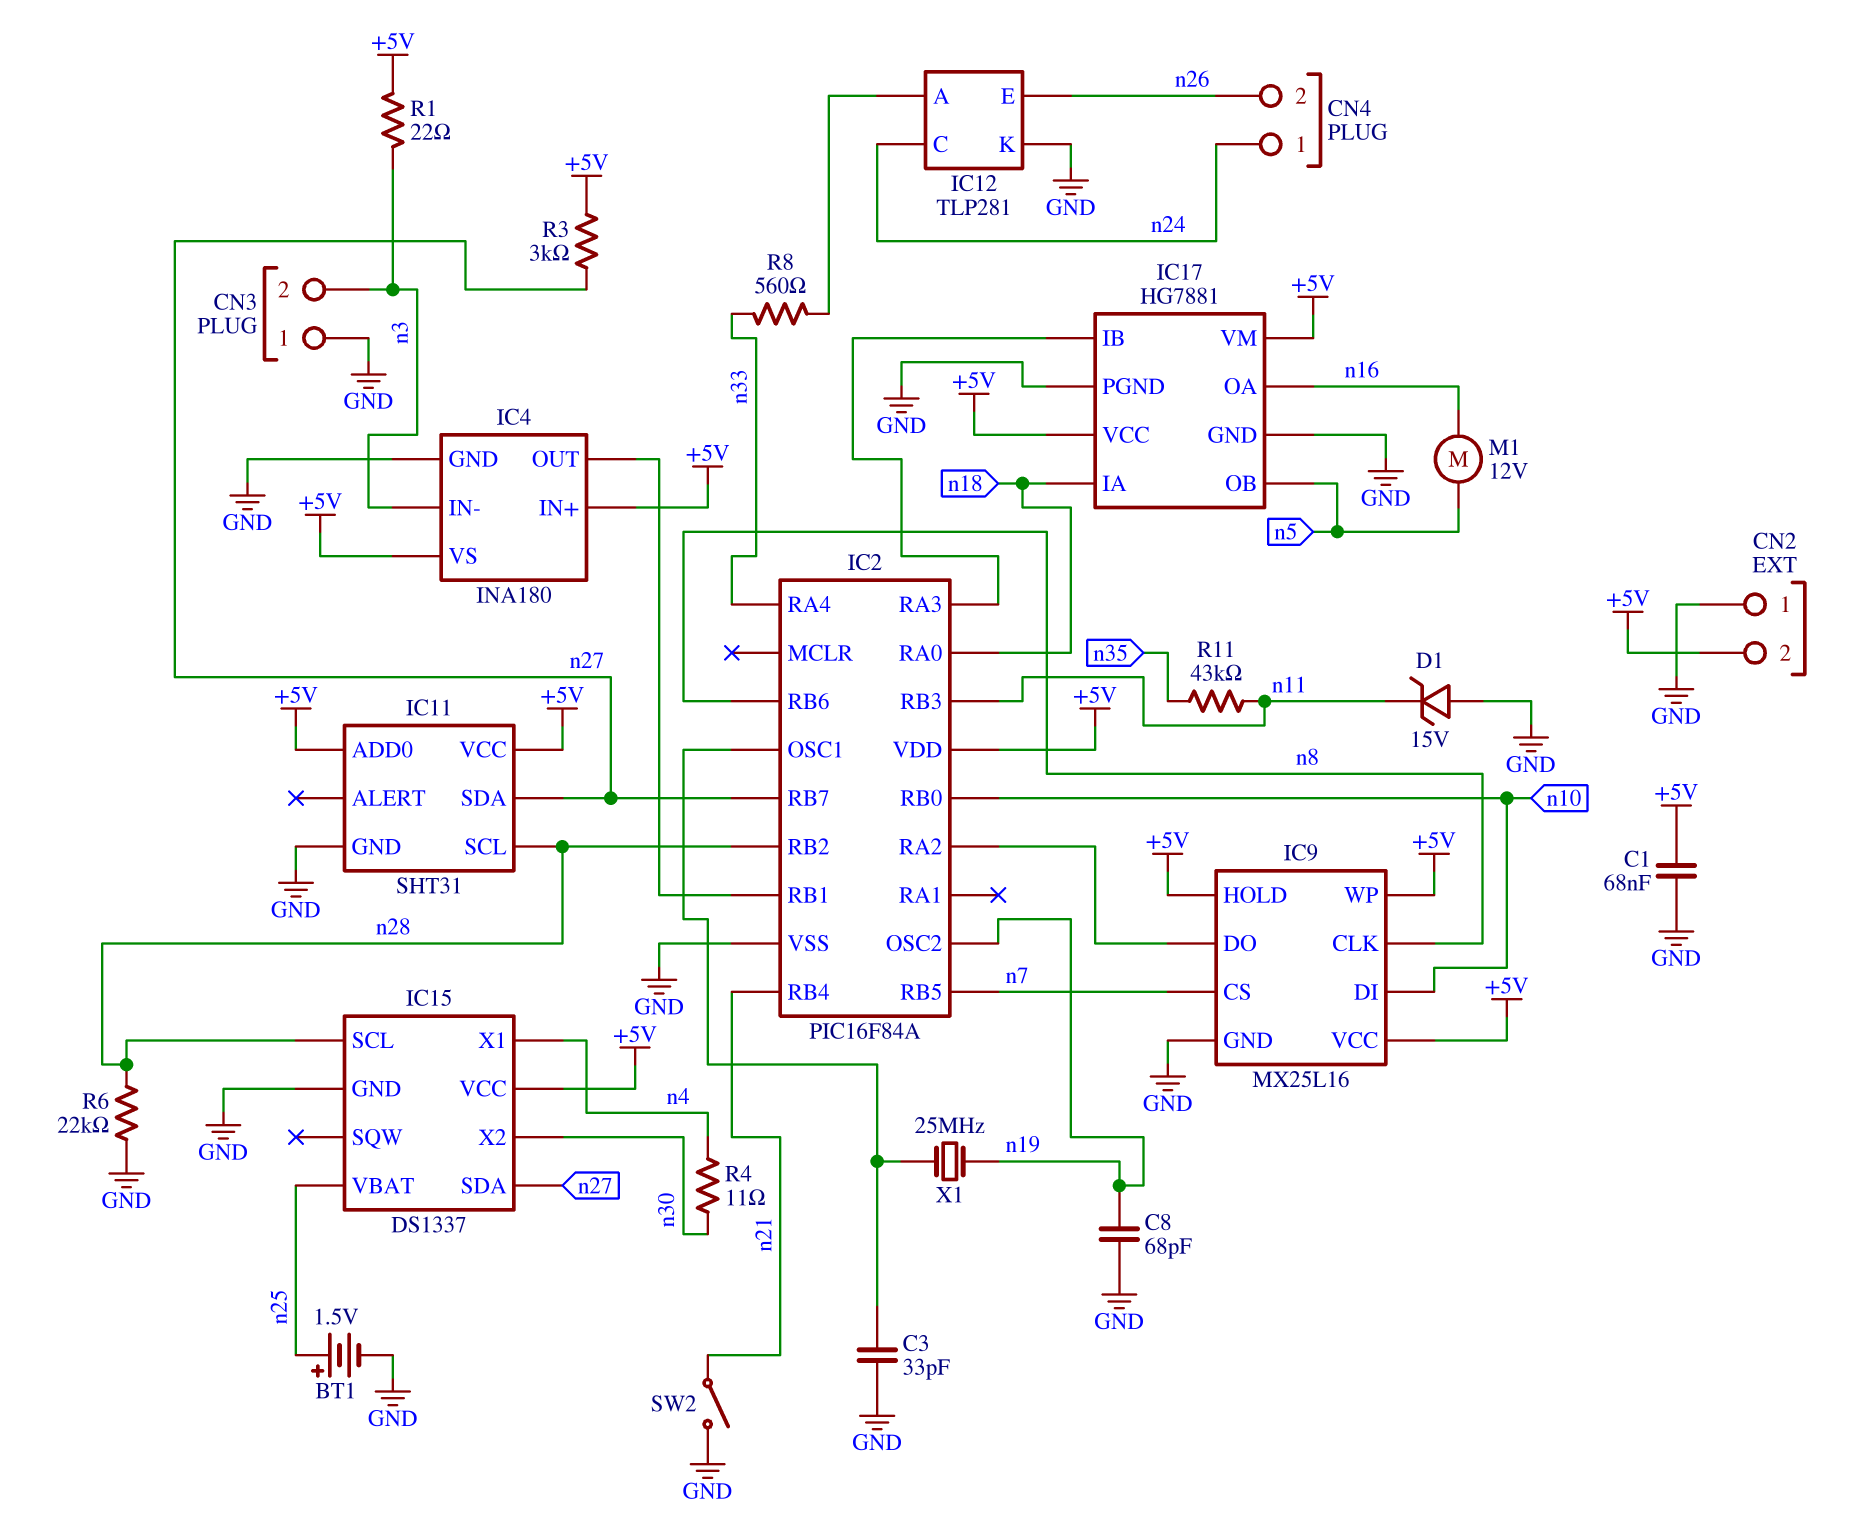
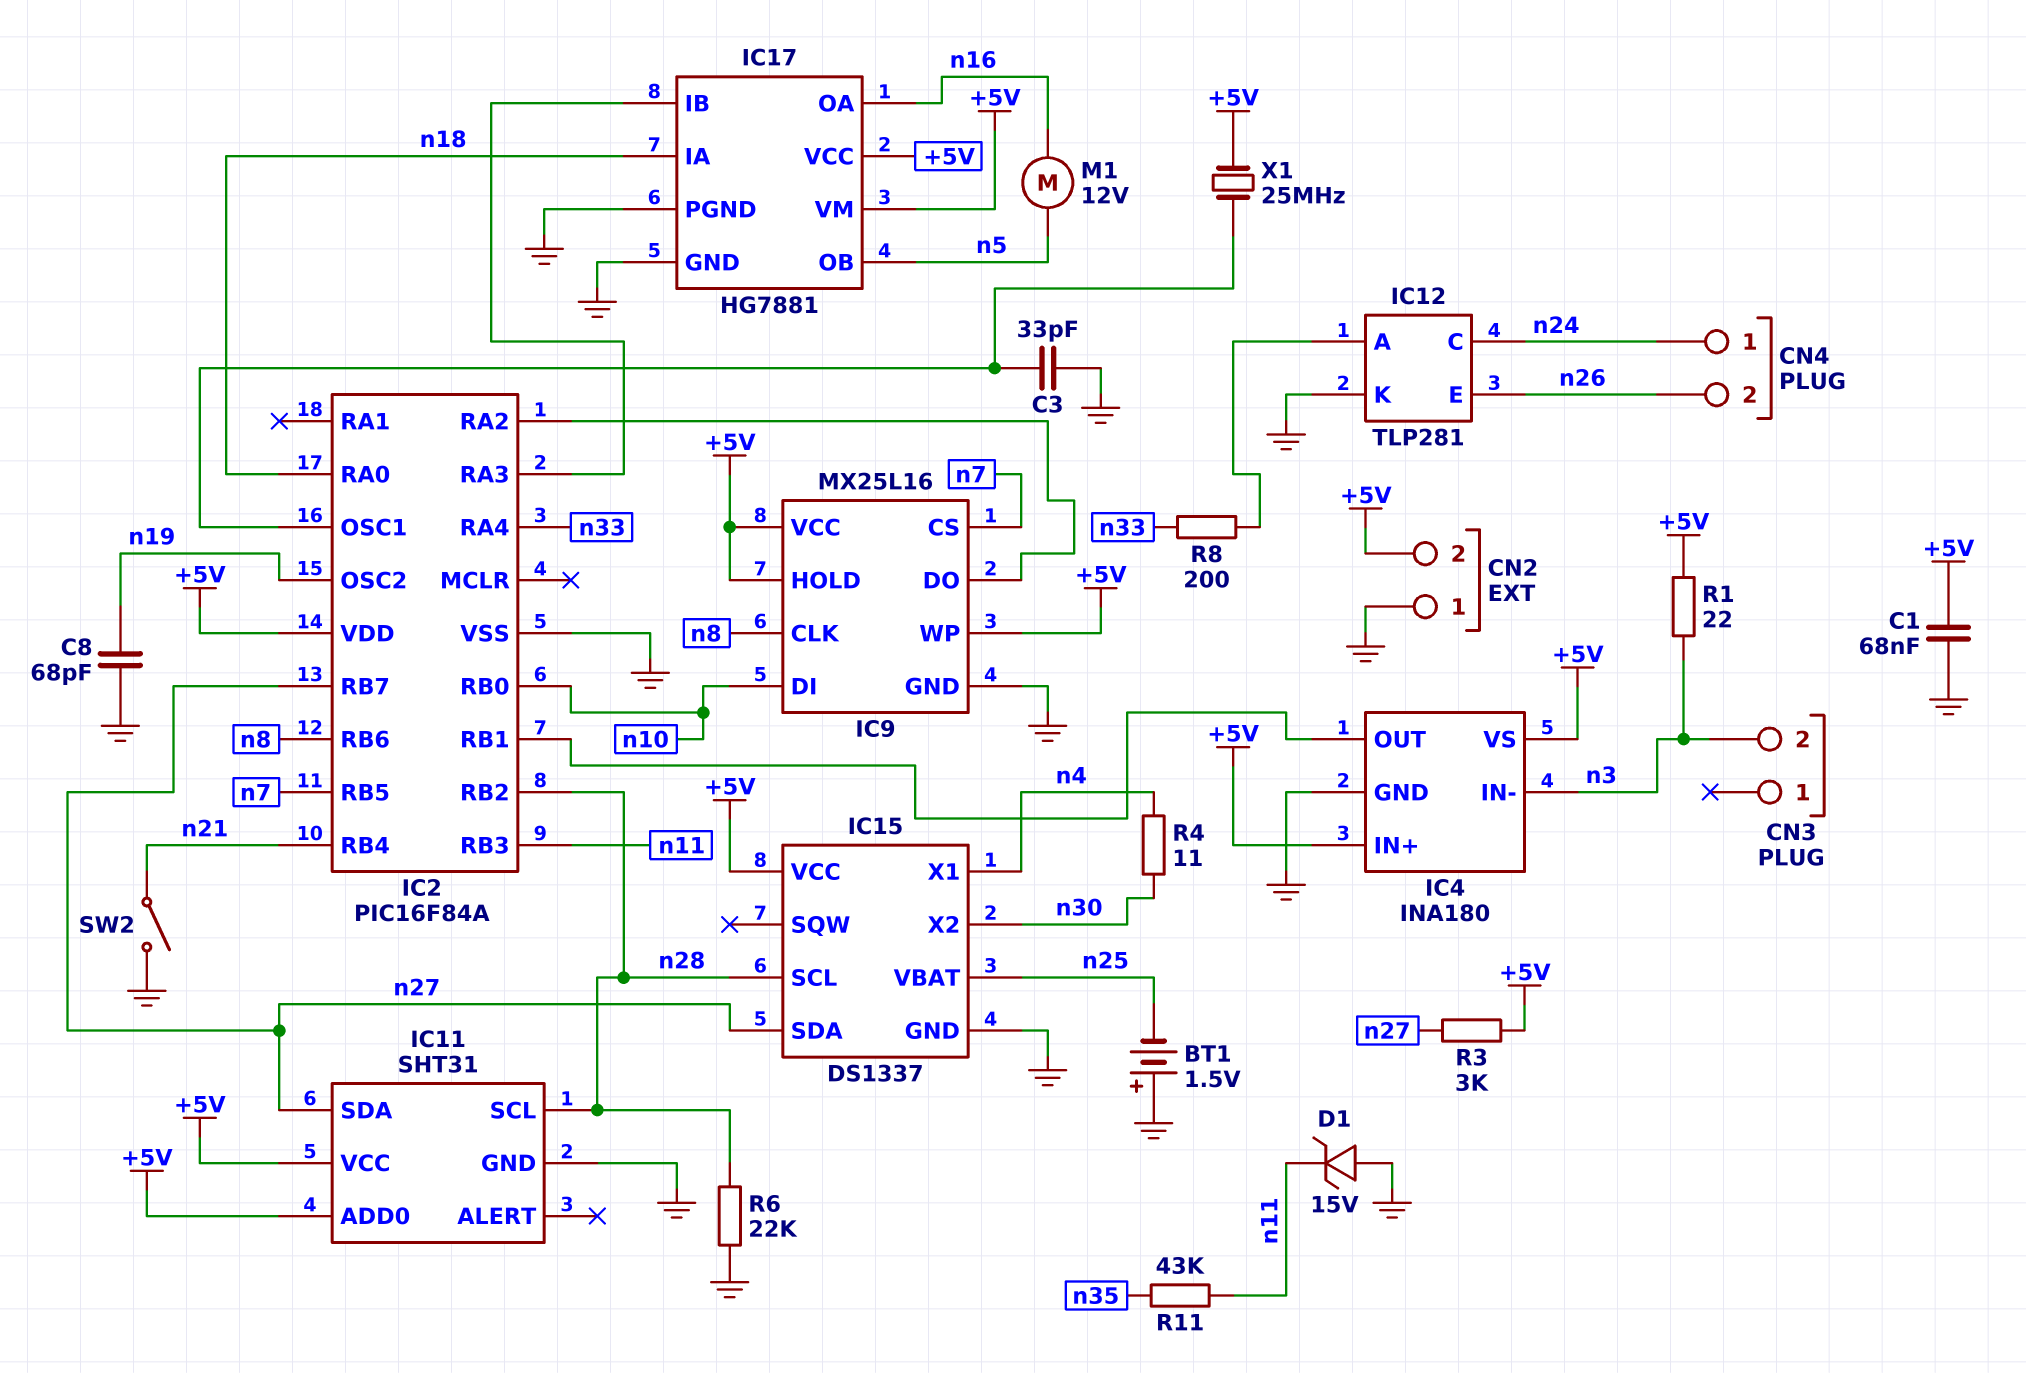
BT1: 1.5V (plus n25, minus GND) -> 1.5V (plus GND, minus n25)
CN3 pin 1: GND -> none
R8: 560 (IC12/A, n33) -> 200 (IC12/A, n33)
X1: 25MHz (IC2/OSC1, n19) -> 25MHz (+5V, IC2/OSC1)

